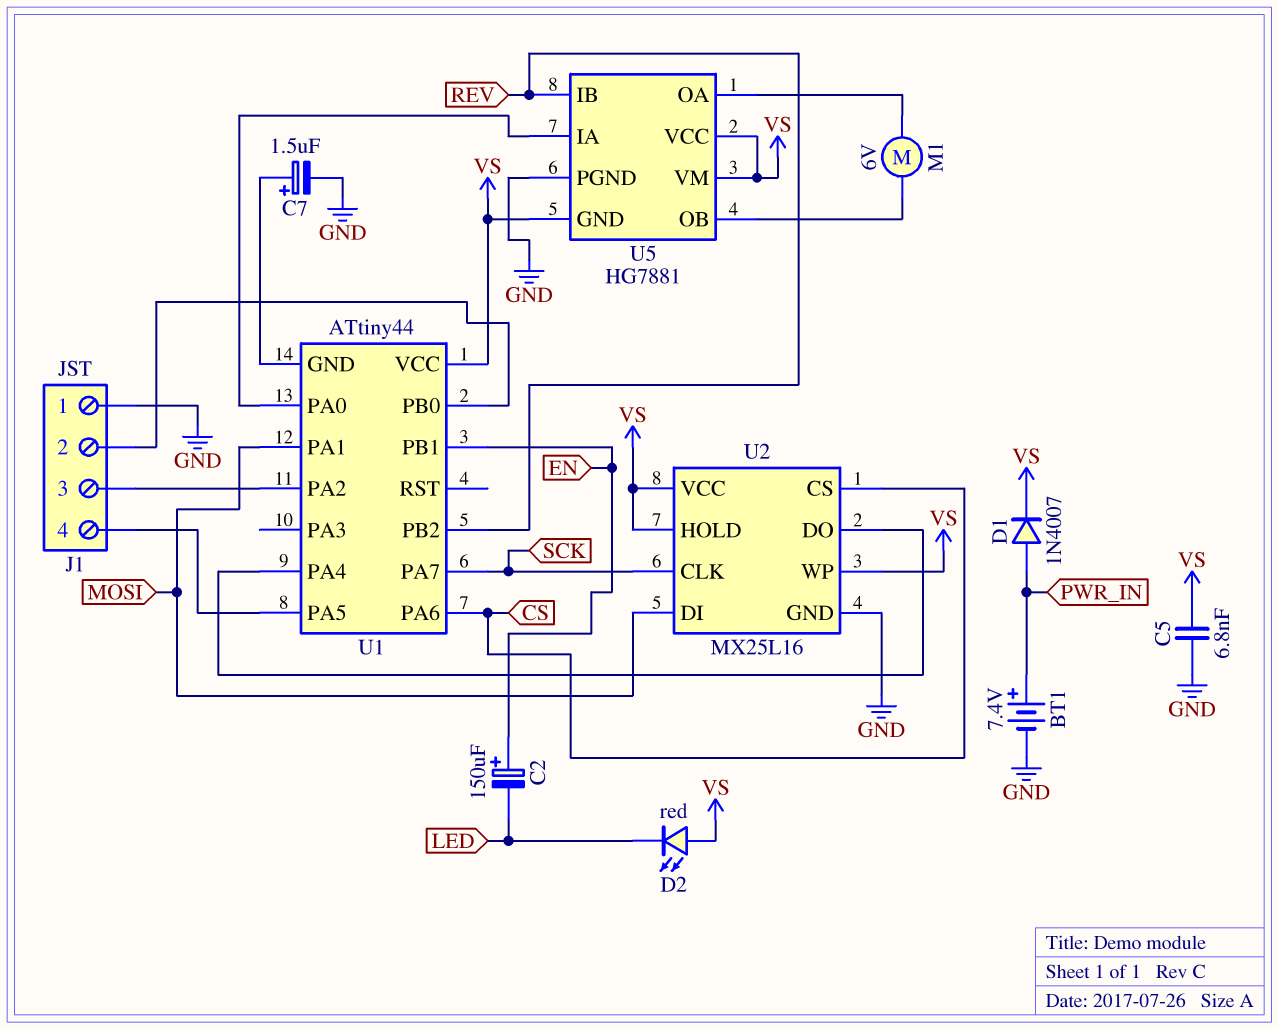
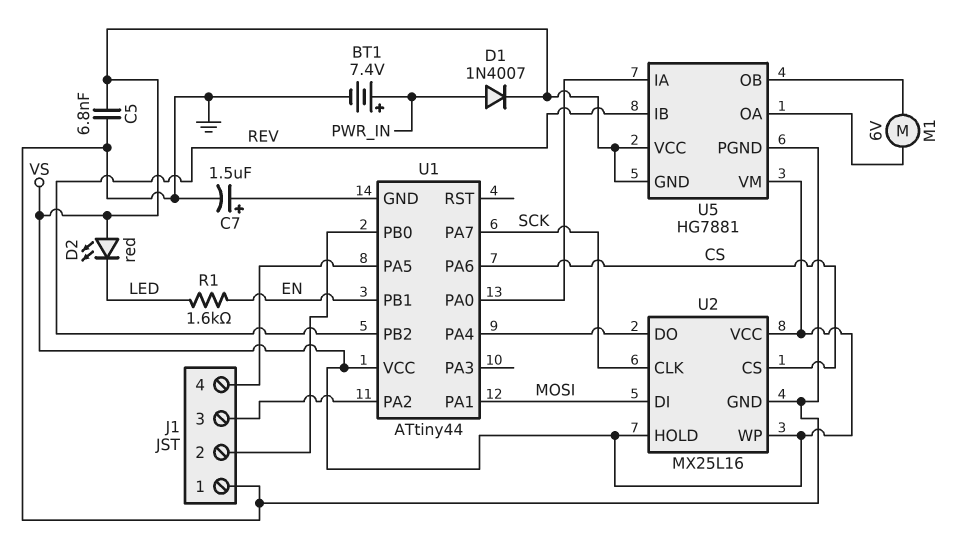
C2: 150uF (plus EN, minus LED) -> none
R1: none -> 1.6k (EN, LED)

